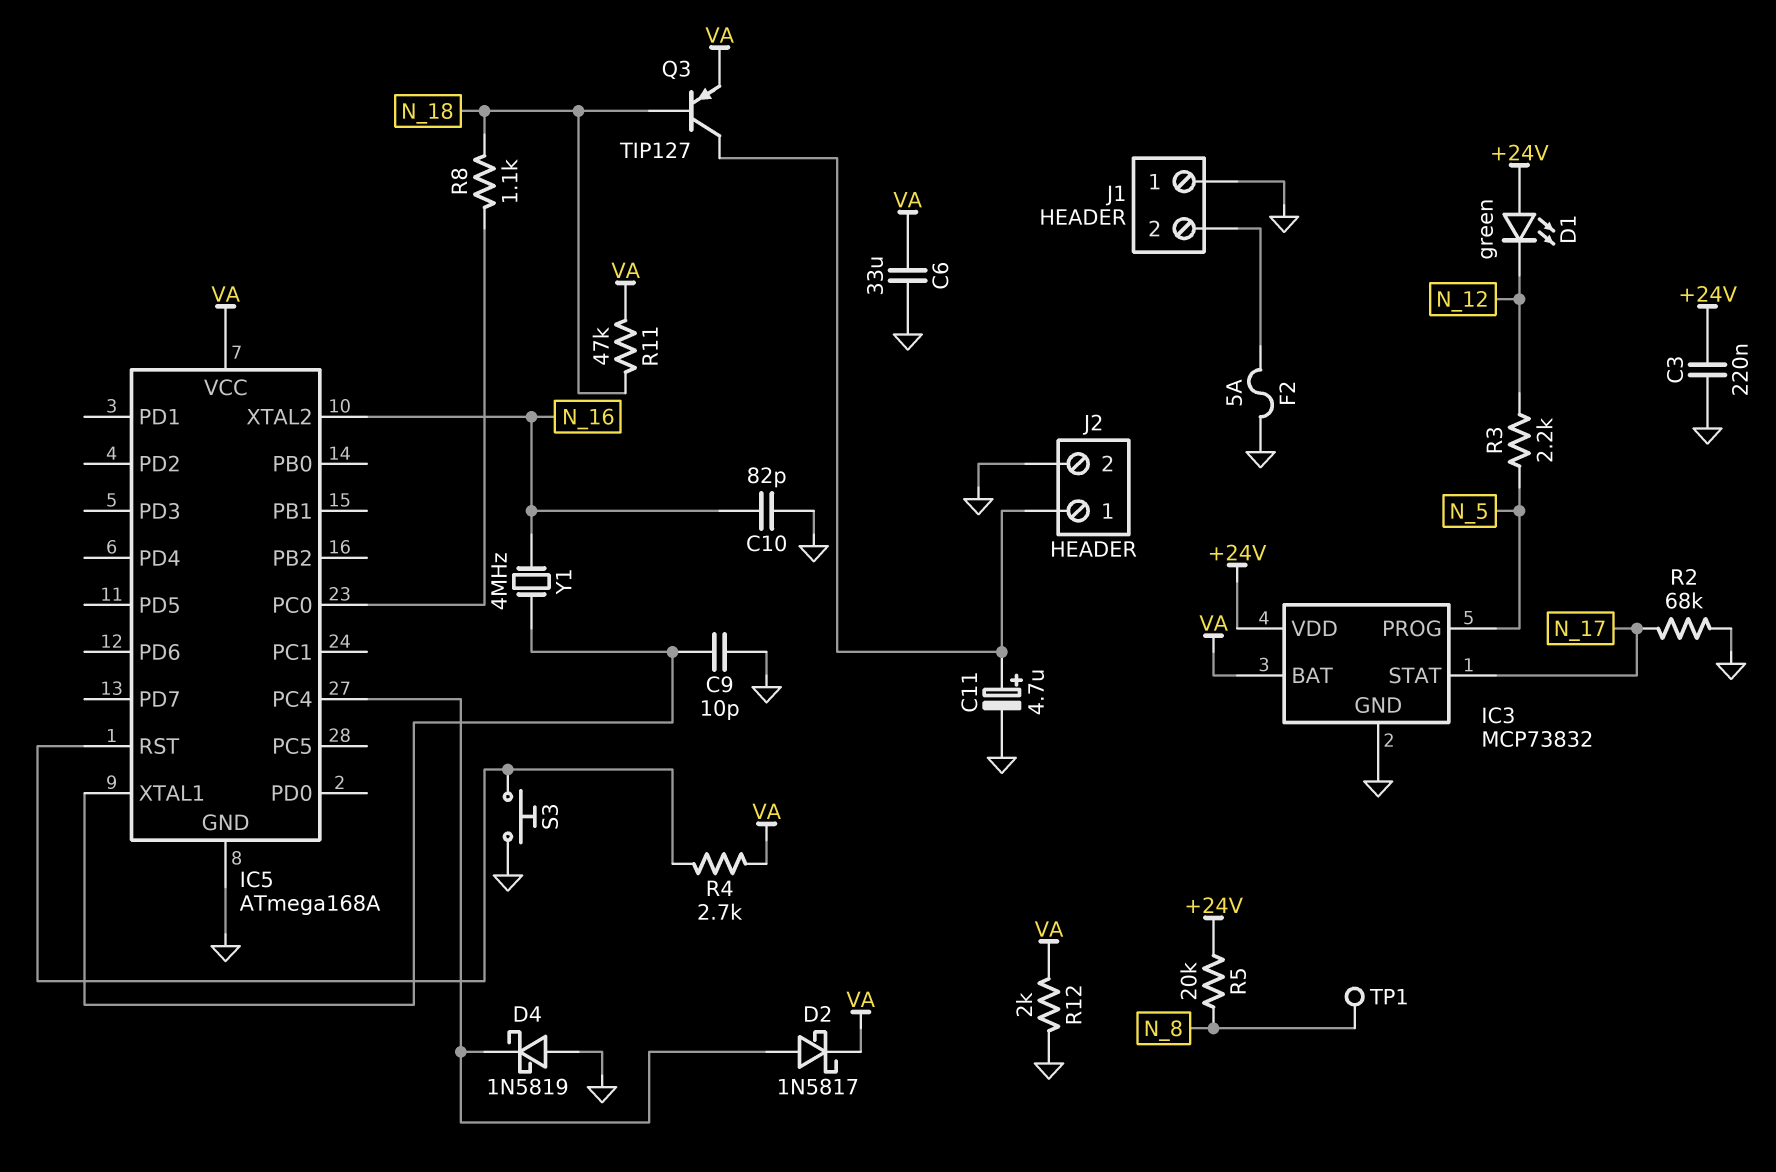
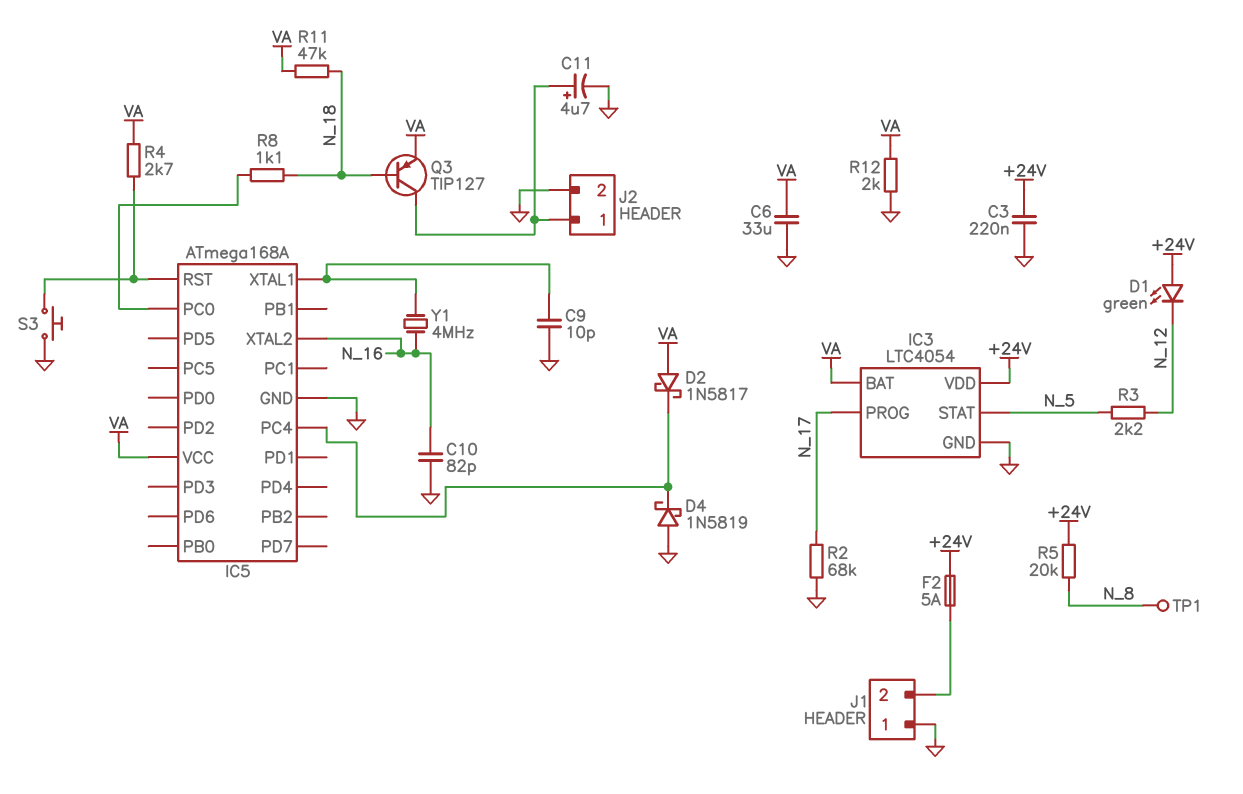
D2: schottky 1N5817 (A IC5/PC4, K VA) -> schottky 1N5817 (A VA, K IC5/PC4)
F2: 5A (GND, J1/2) -> 5A (+24V, J1/2)
IC3: MCP73832 -> LTC4054
IC3 pin PROG: N_5 -> N_17
IC3 pin STAT: N_17 -> N_5

